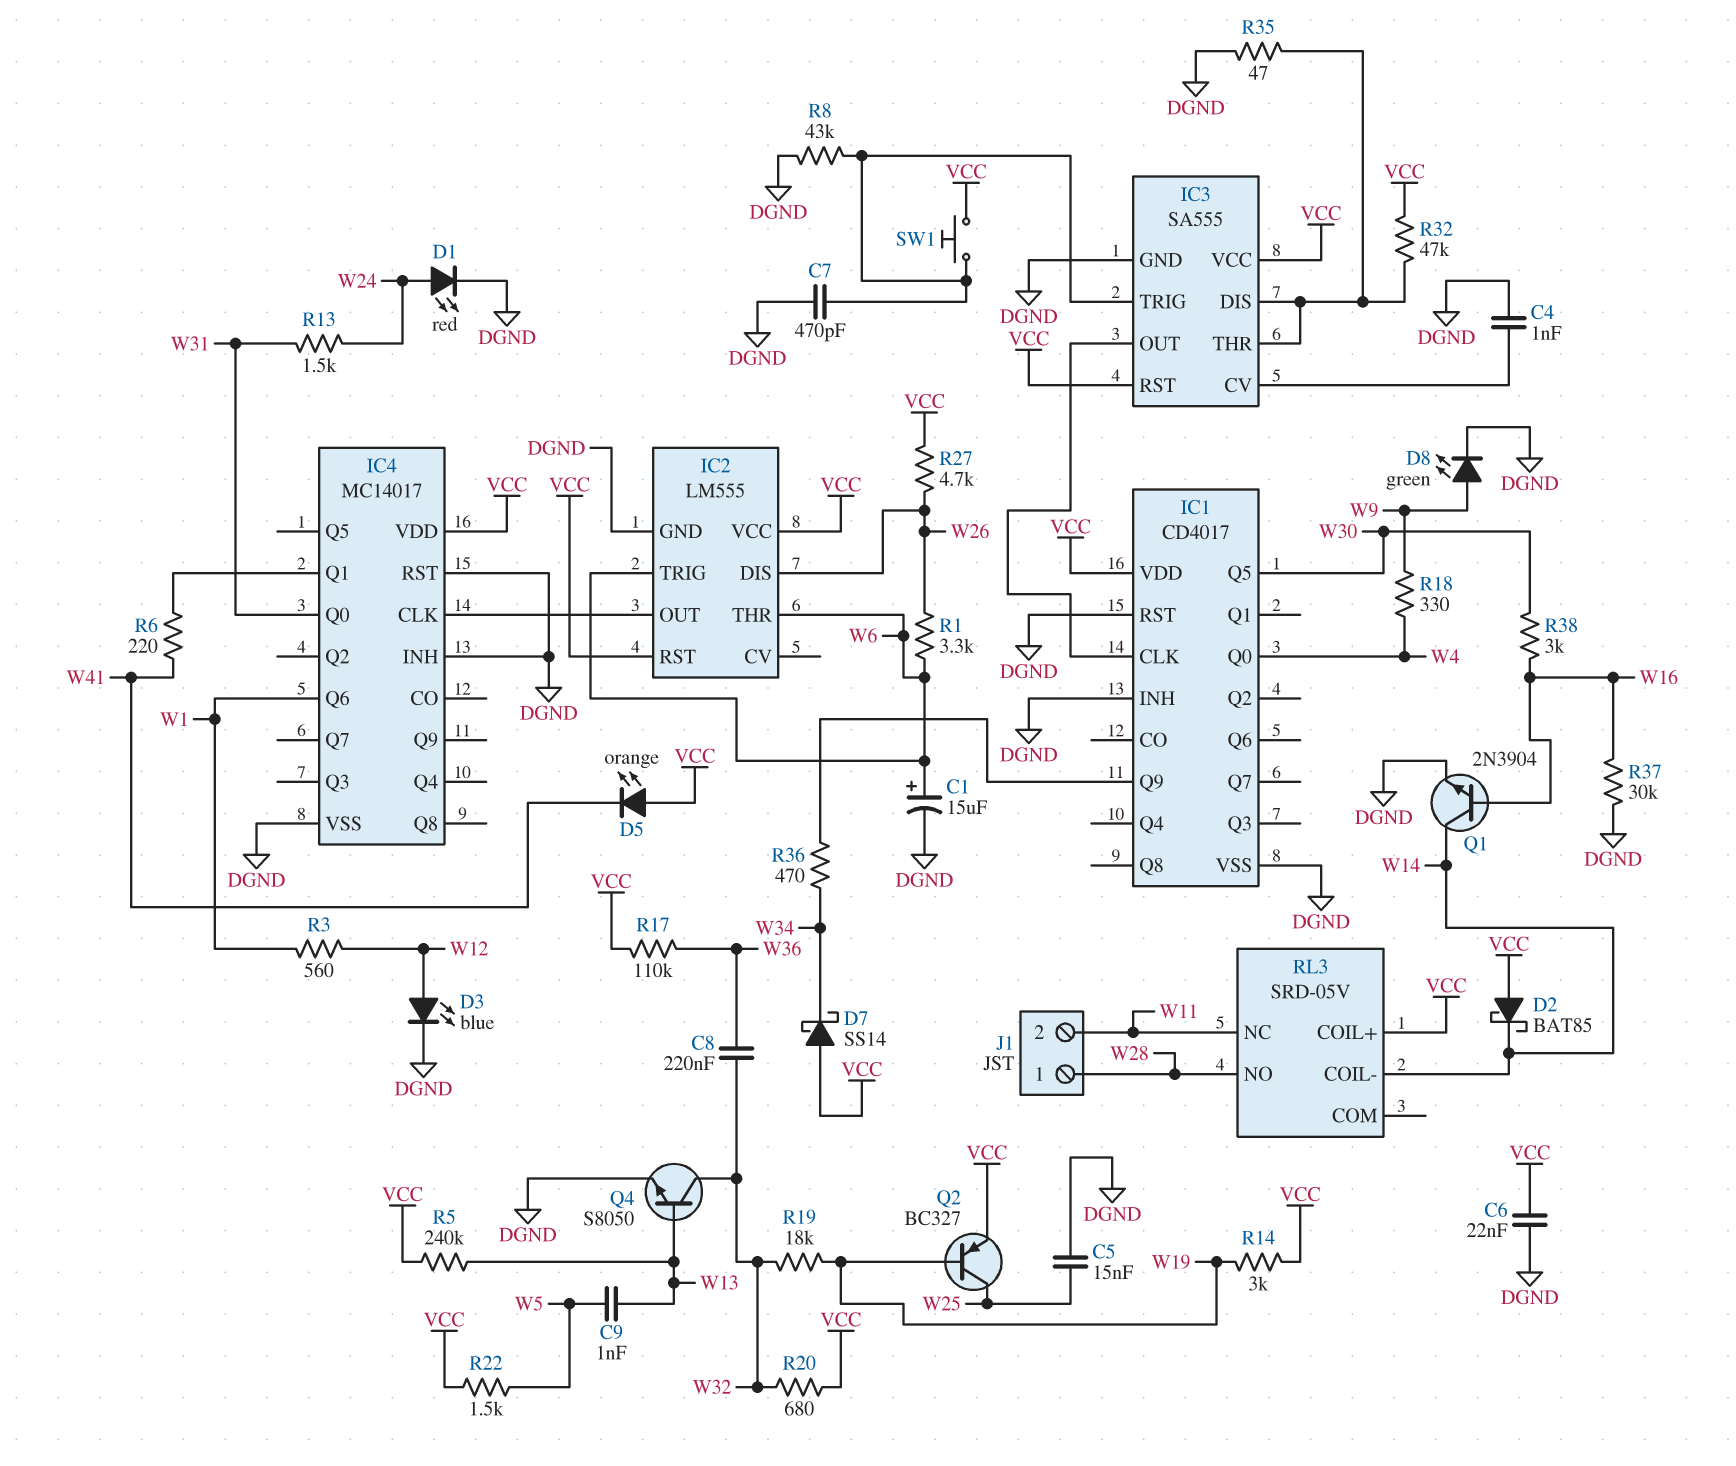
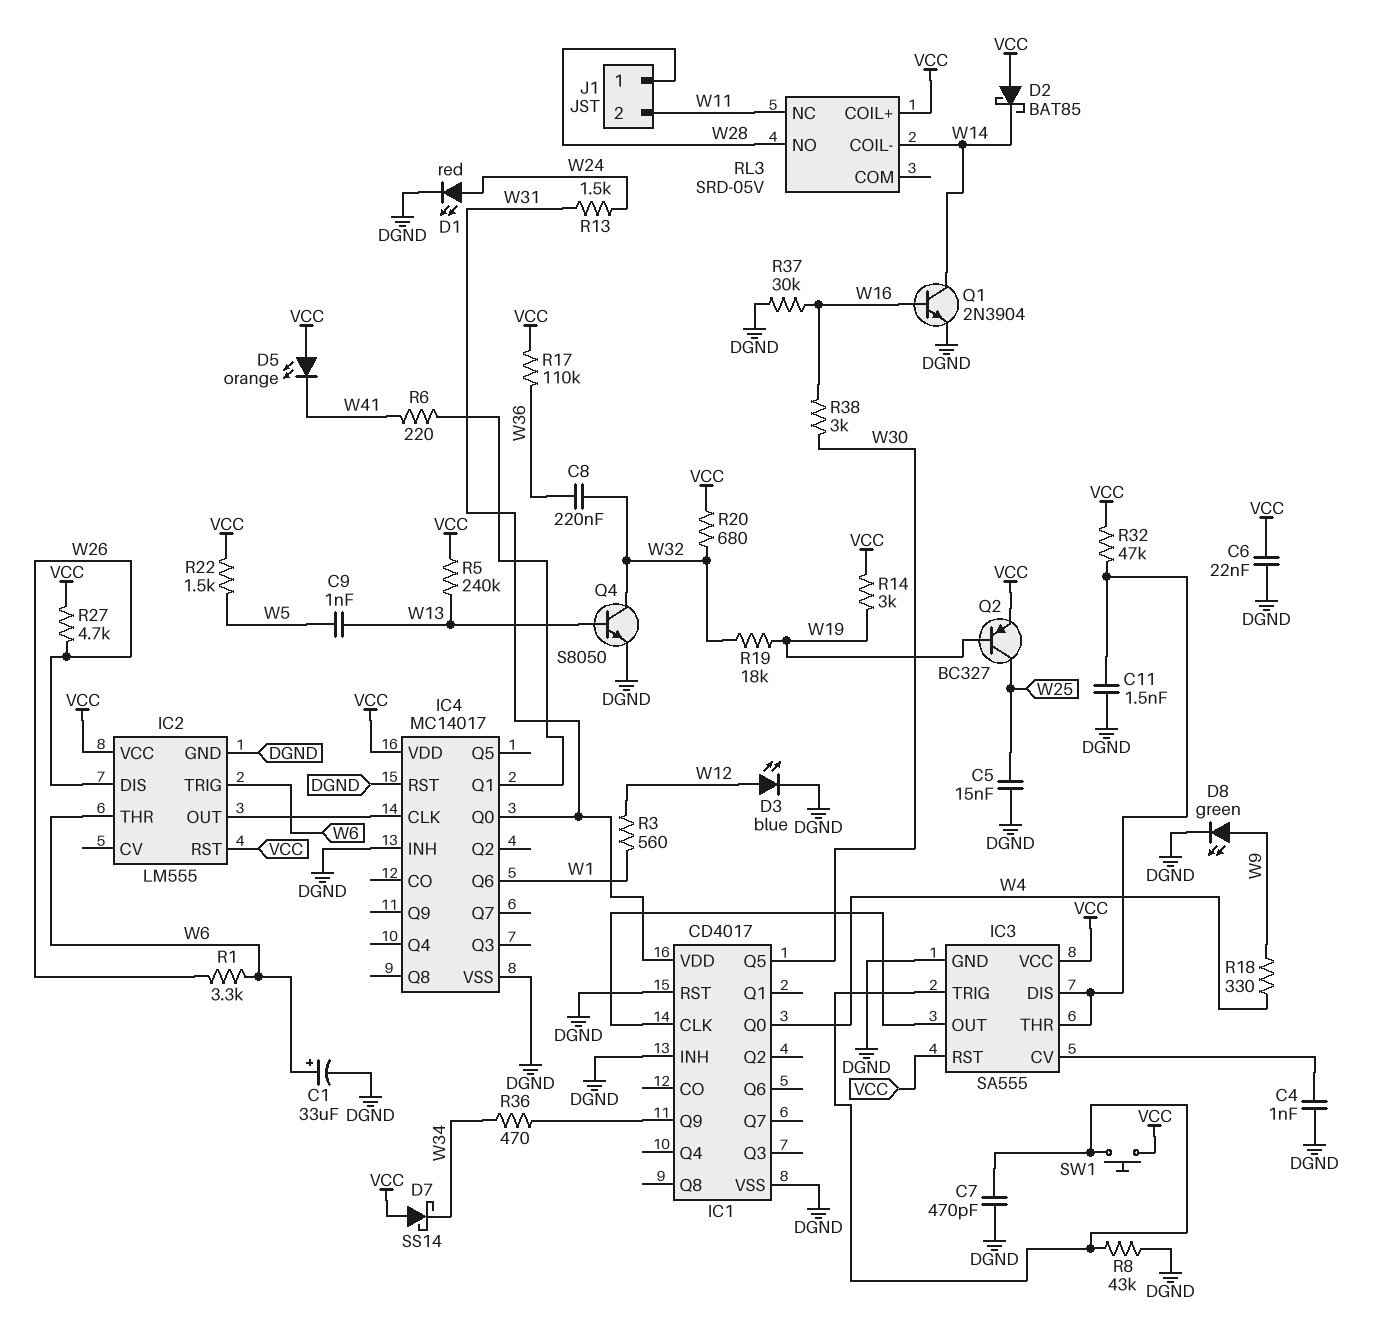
C1: 15uF (plus W6, minus DGND) -> 33uF (plus W6, minus DGND)
C11: none -> 1.5nF (DGND, IC3/DIS)
IC1 pin VDD: VCC -> W31
R35: 47 (DGND, IC3/DIS) -> none

